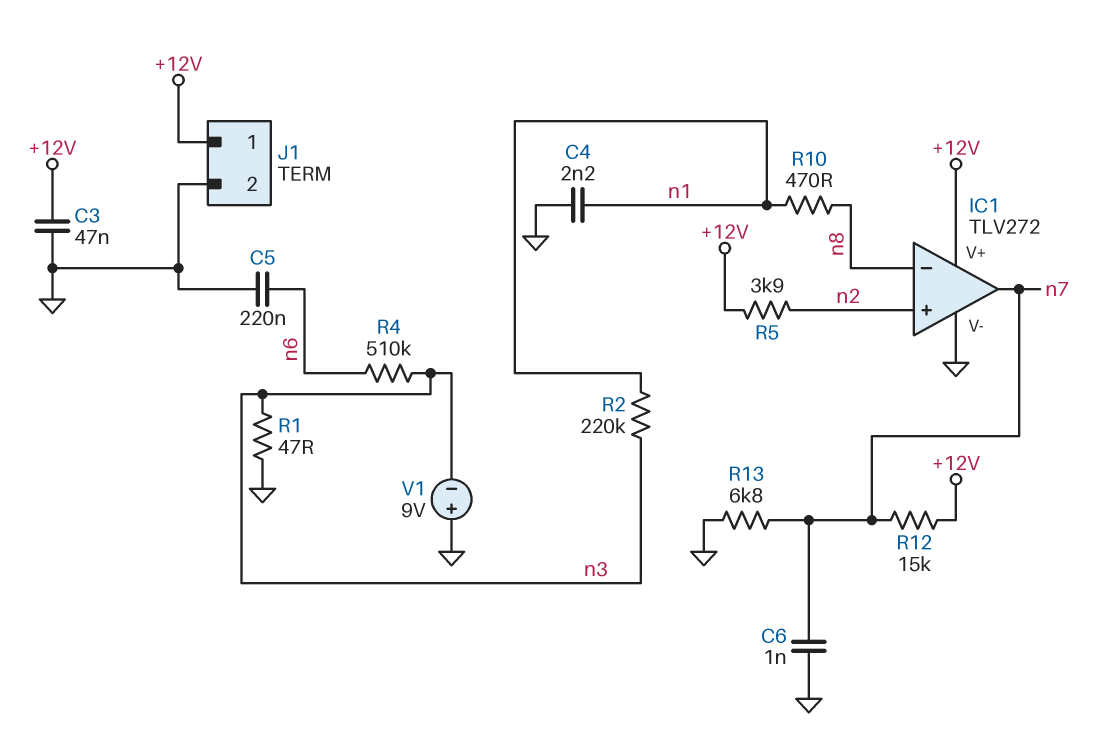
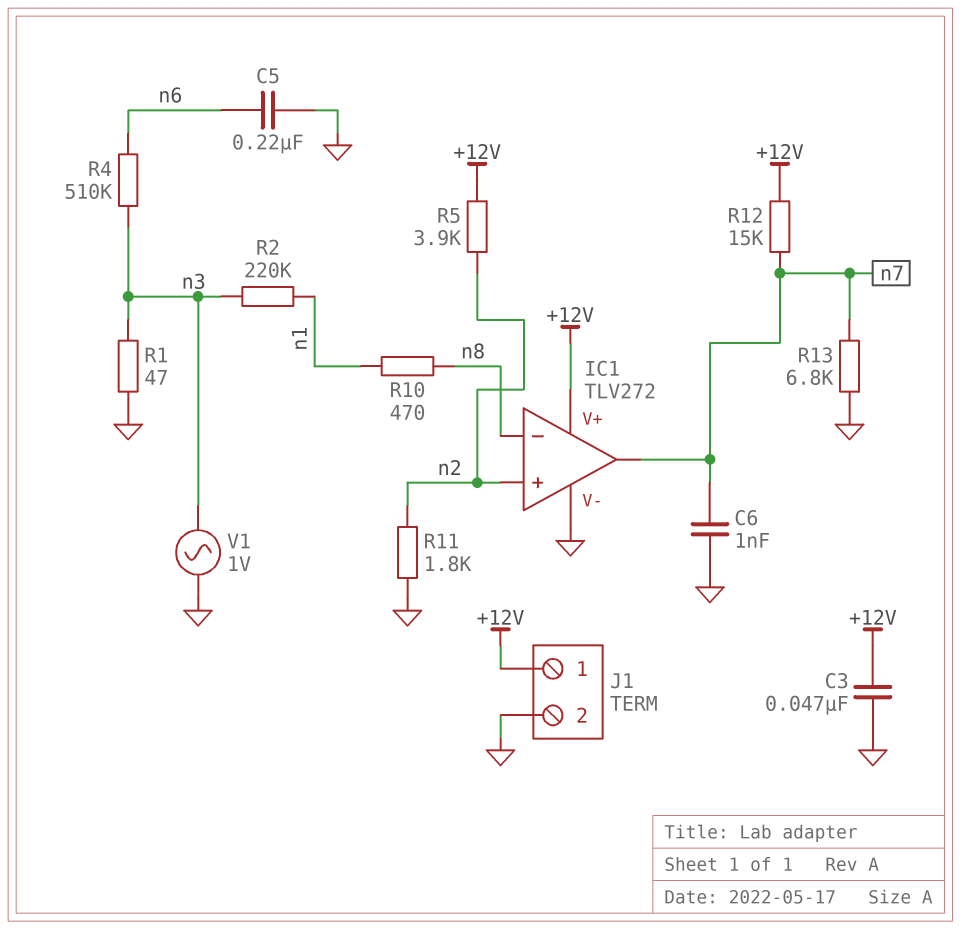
C4: 2.2nF (GND, n1) -> none
R11: none -> 1.8k (GND, n2)
V1: 9V (plus GND, minus n3) -> AC 1V (GND, n3)

